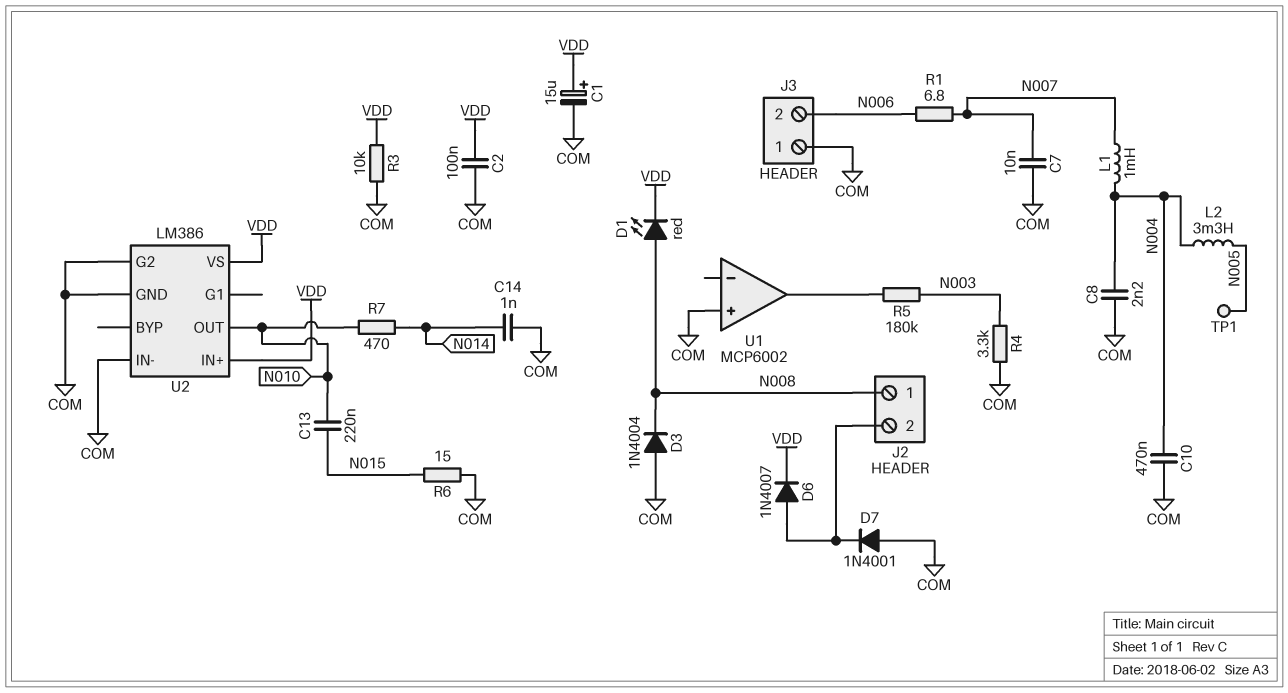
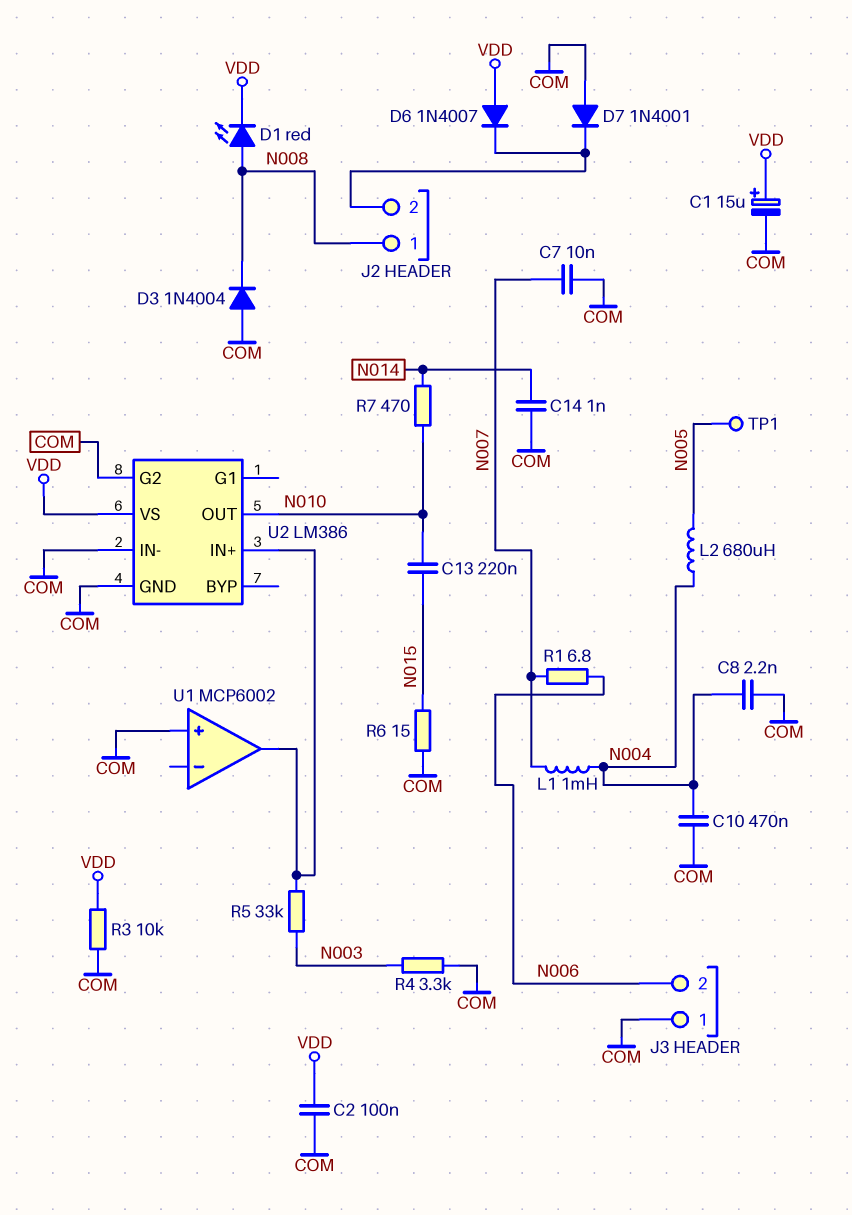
D6: diode 1N4007 (A J2/2, K VDD) -> diode 1N4007 (A VDD, K J2/2)
L2: 3.3mH (N004, N005) -> 680uH (N004, N005)
R5: 180k (N003, U1/out) -> 33k (N003, U1/out)
U2 pin IN+: VDD -> U1/out

